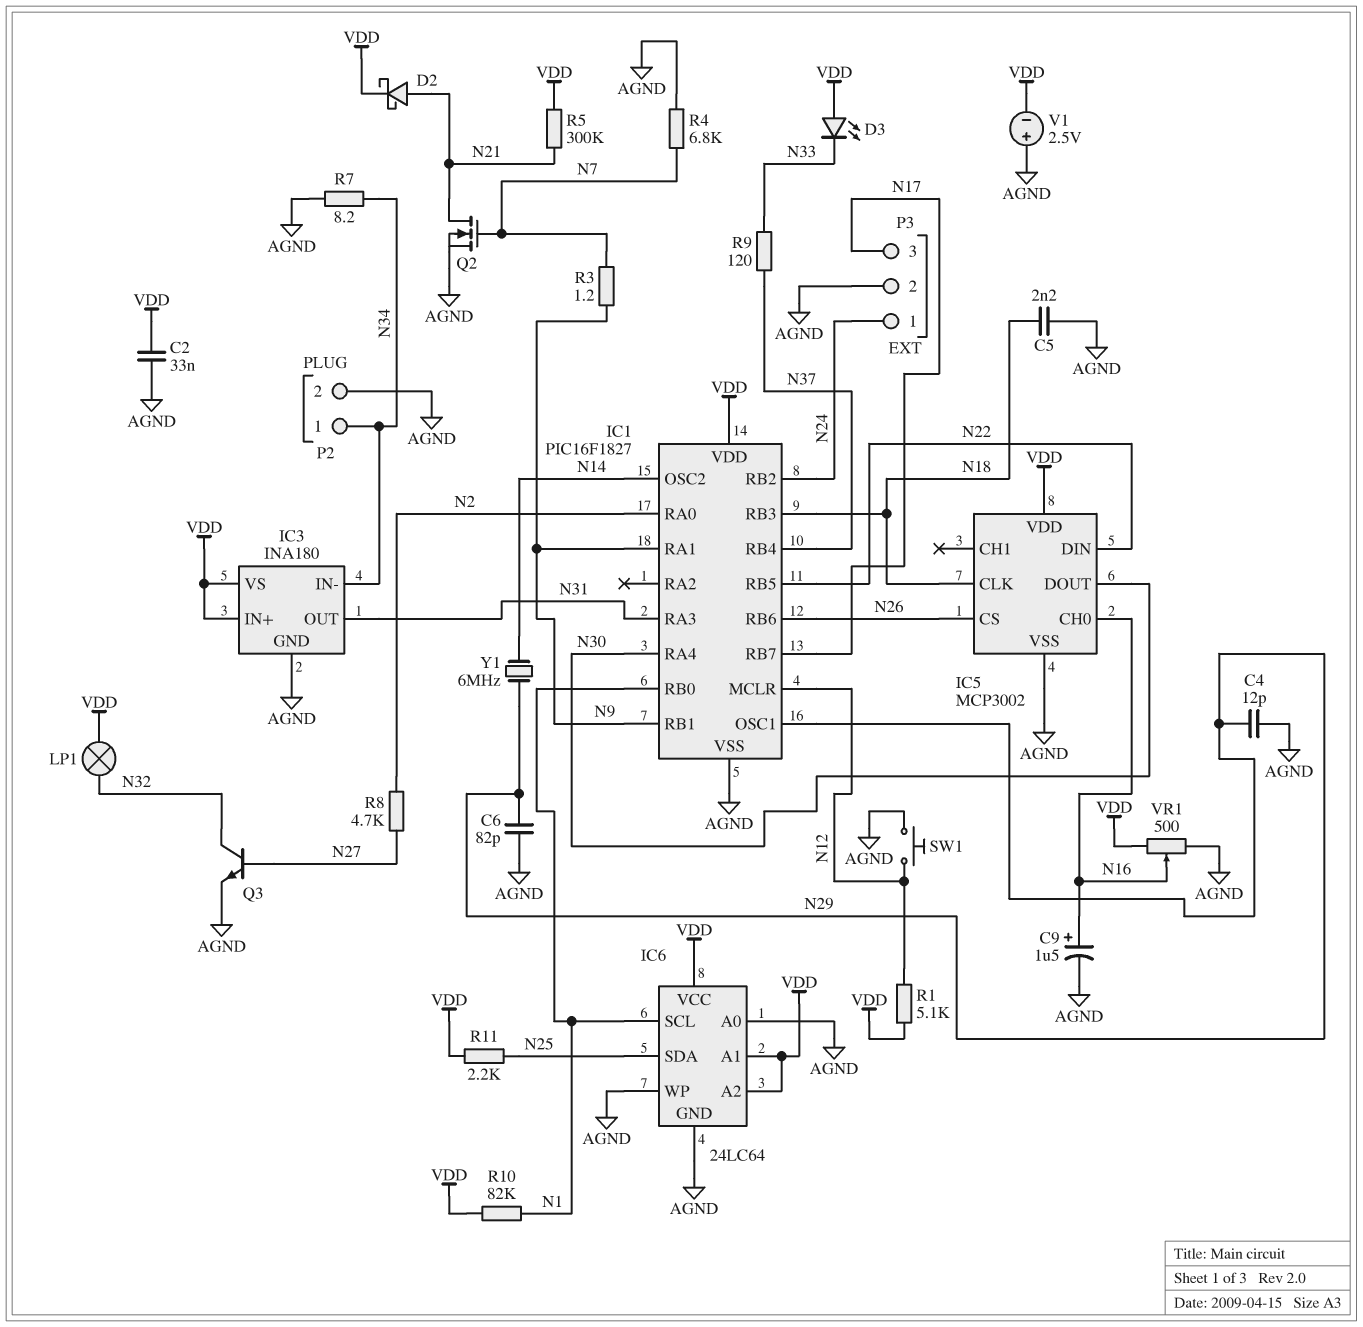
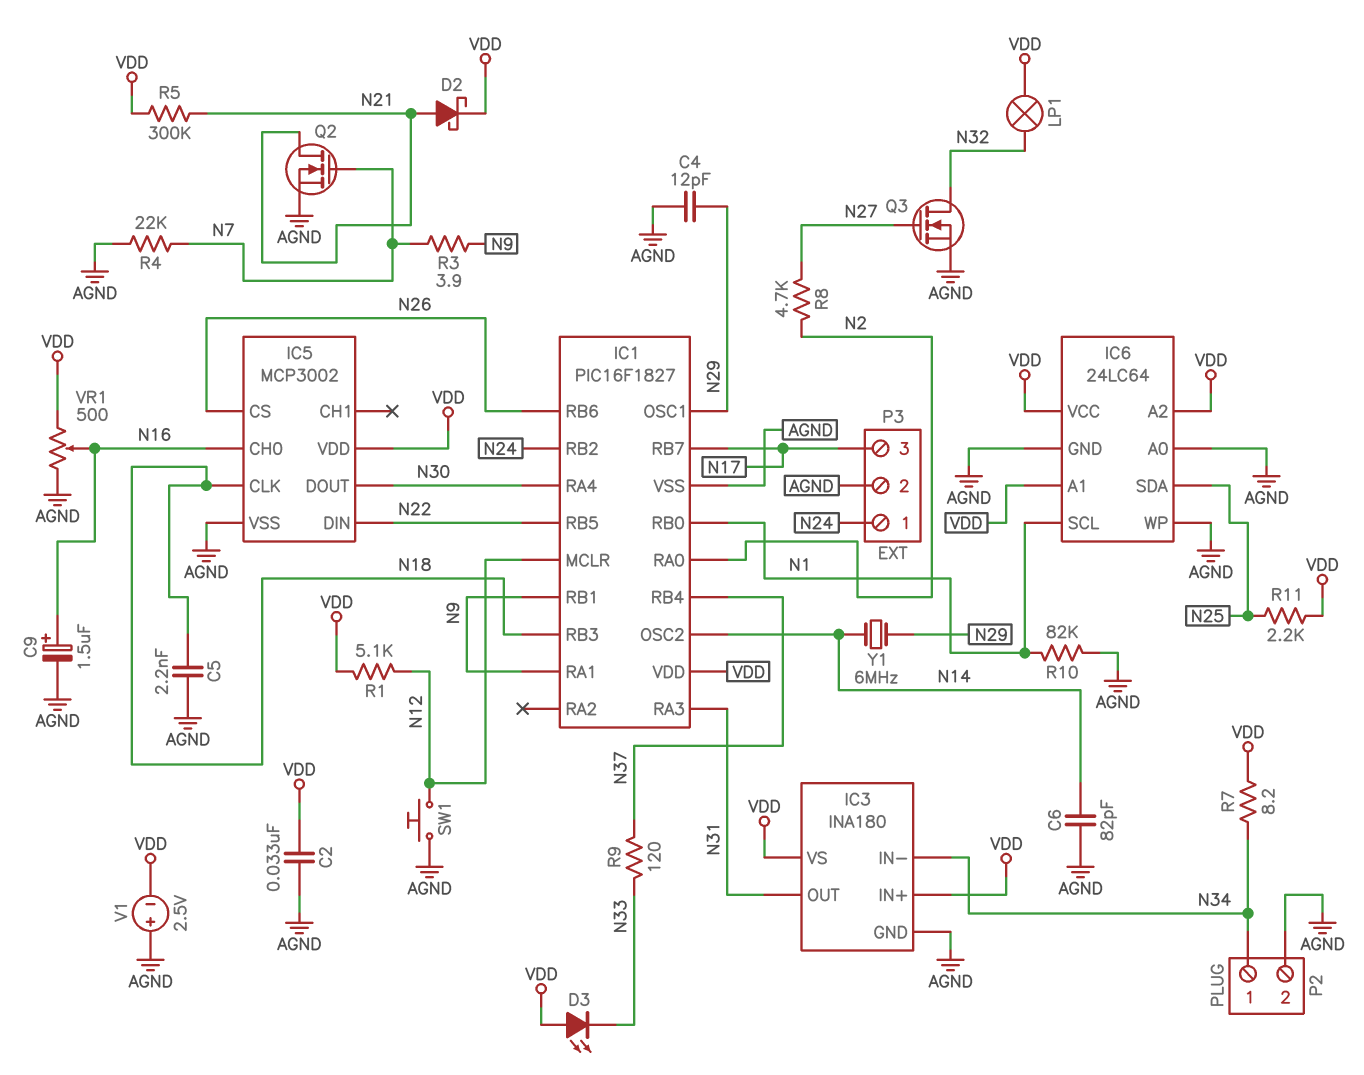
C6: 82pF (AGND, N29) -> 82pF (AGND, N14)
Q3: NPN (B N27, C N32, E AGND) -> NMOS (G N27, D N32, S AGND)
R3: 1.2 (N7, N9) -> 3.9 (N7, N9)
R4: 6.8k (AGND, N7) -> 22k (AGND, N7)
R7: 8.2 (AGND, N34) -> 8.2 (N34, VDD)
R10: 82k (N1, VDD) -> 82k (AGND, N1)

